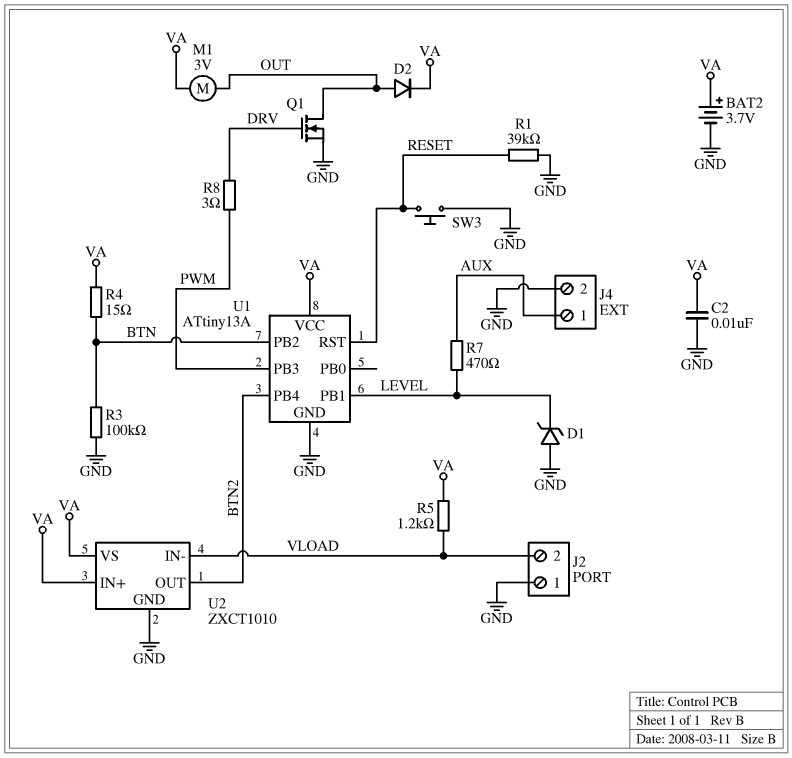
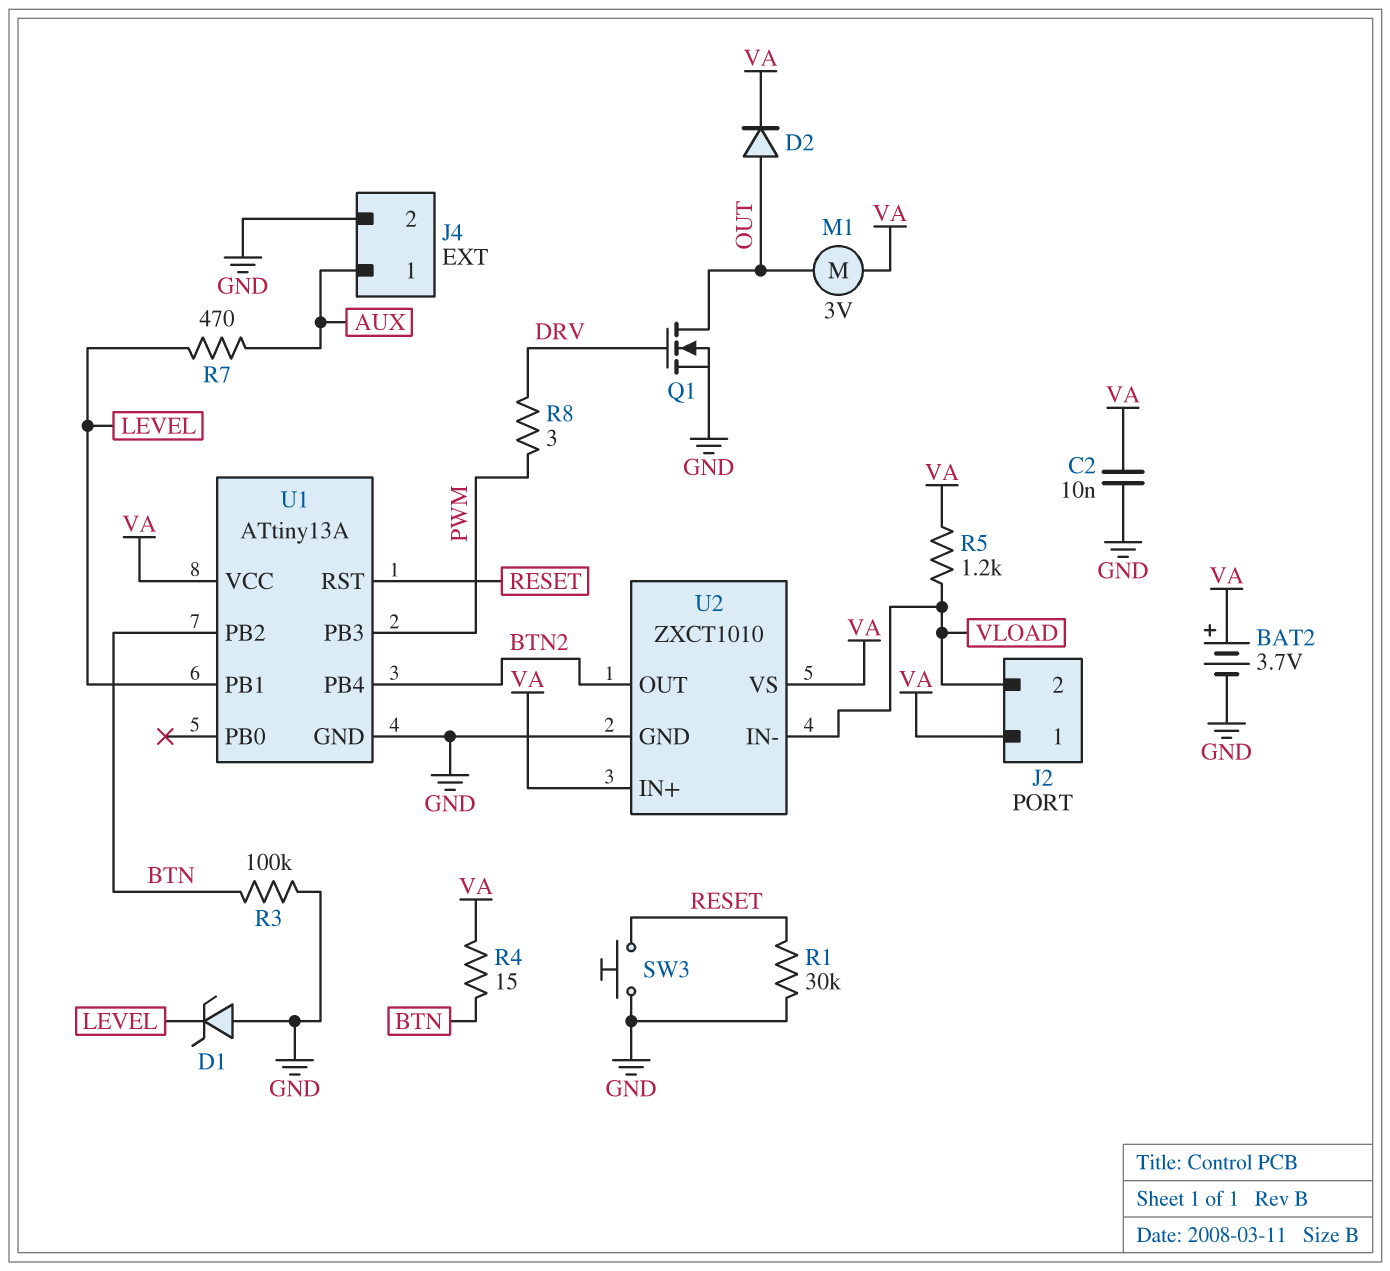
J2 pin 1: GND -> VA
R1: 39k (GND, RESET) -> 30k (GND, RESET)

